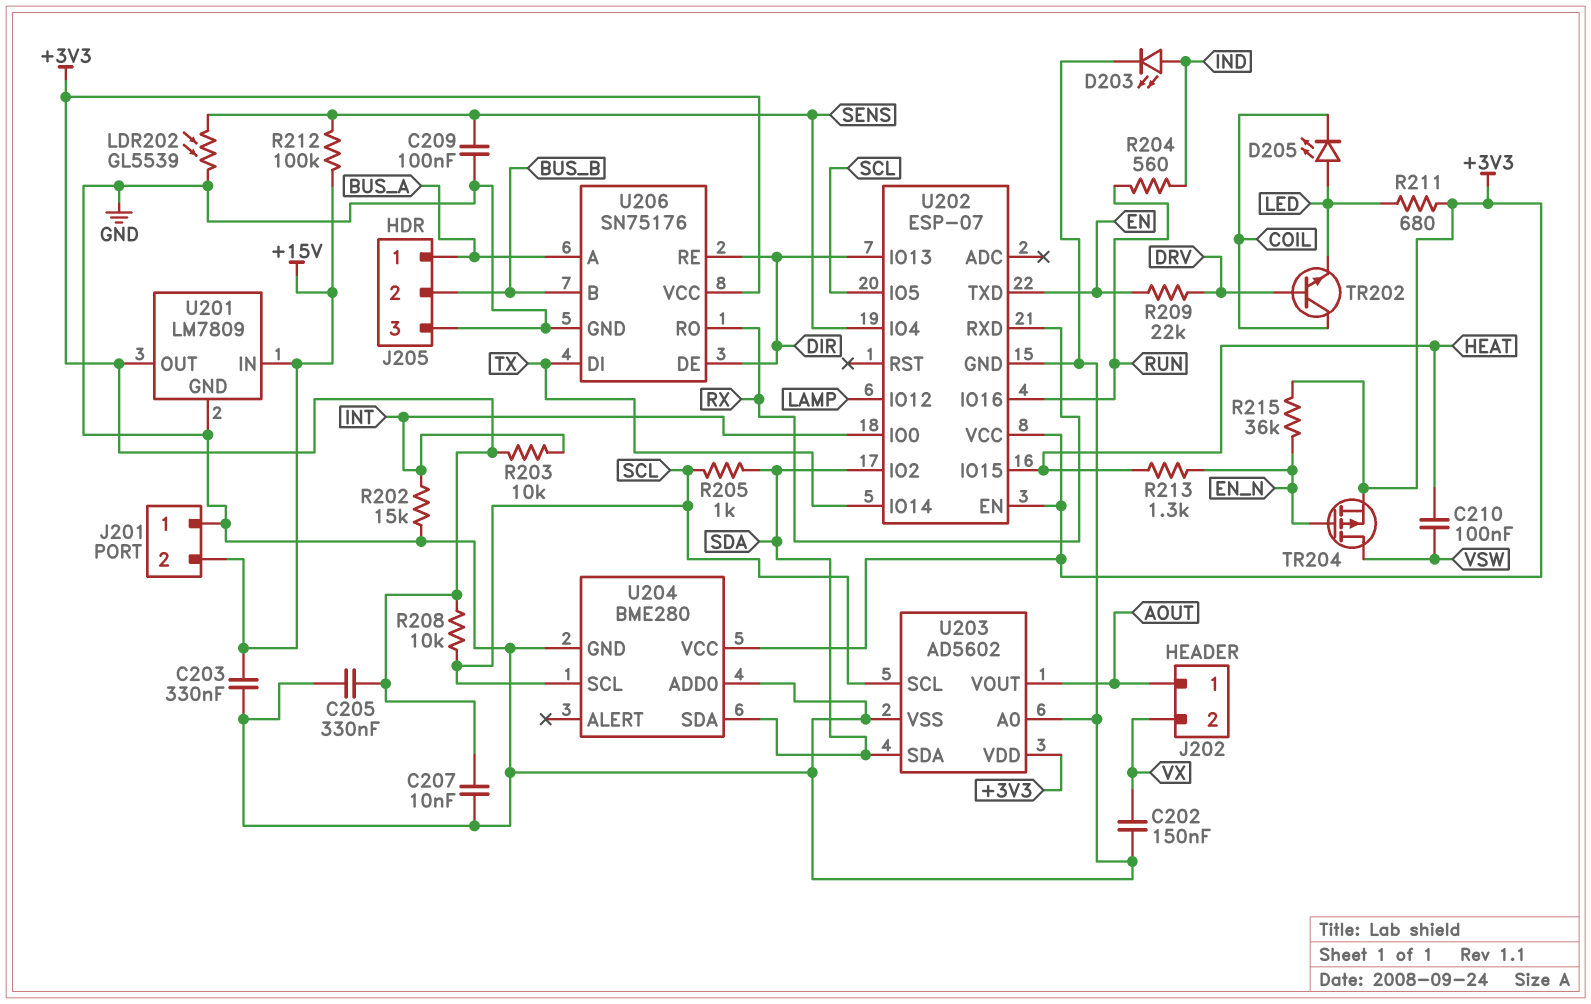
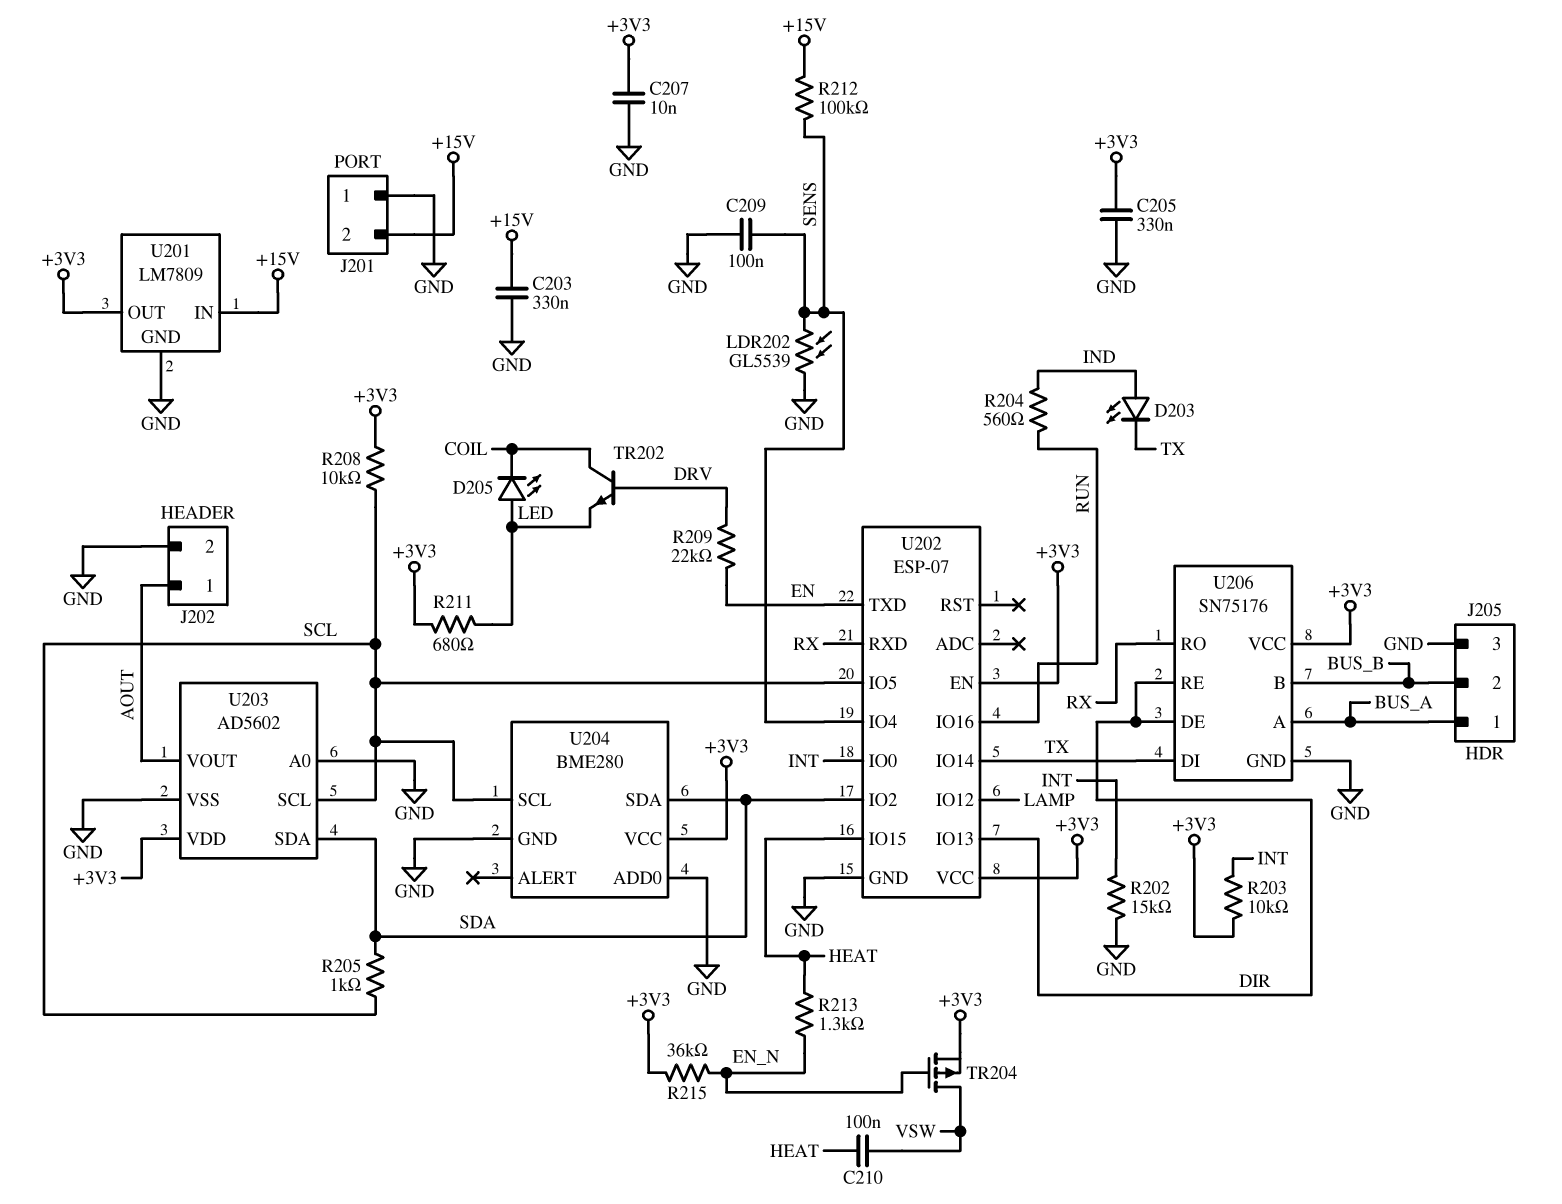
C202: 150nF (GND, VX) -> none
D203: LED (A IND, K GND) -> LED (A IND, K TX)
J202 pin 2: VX -> GND

